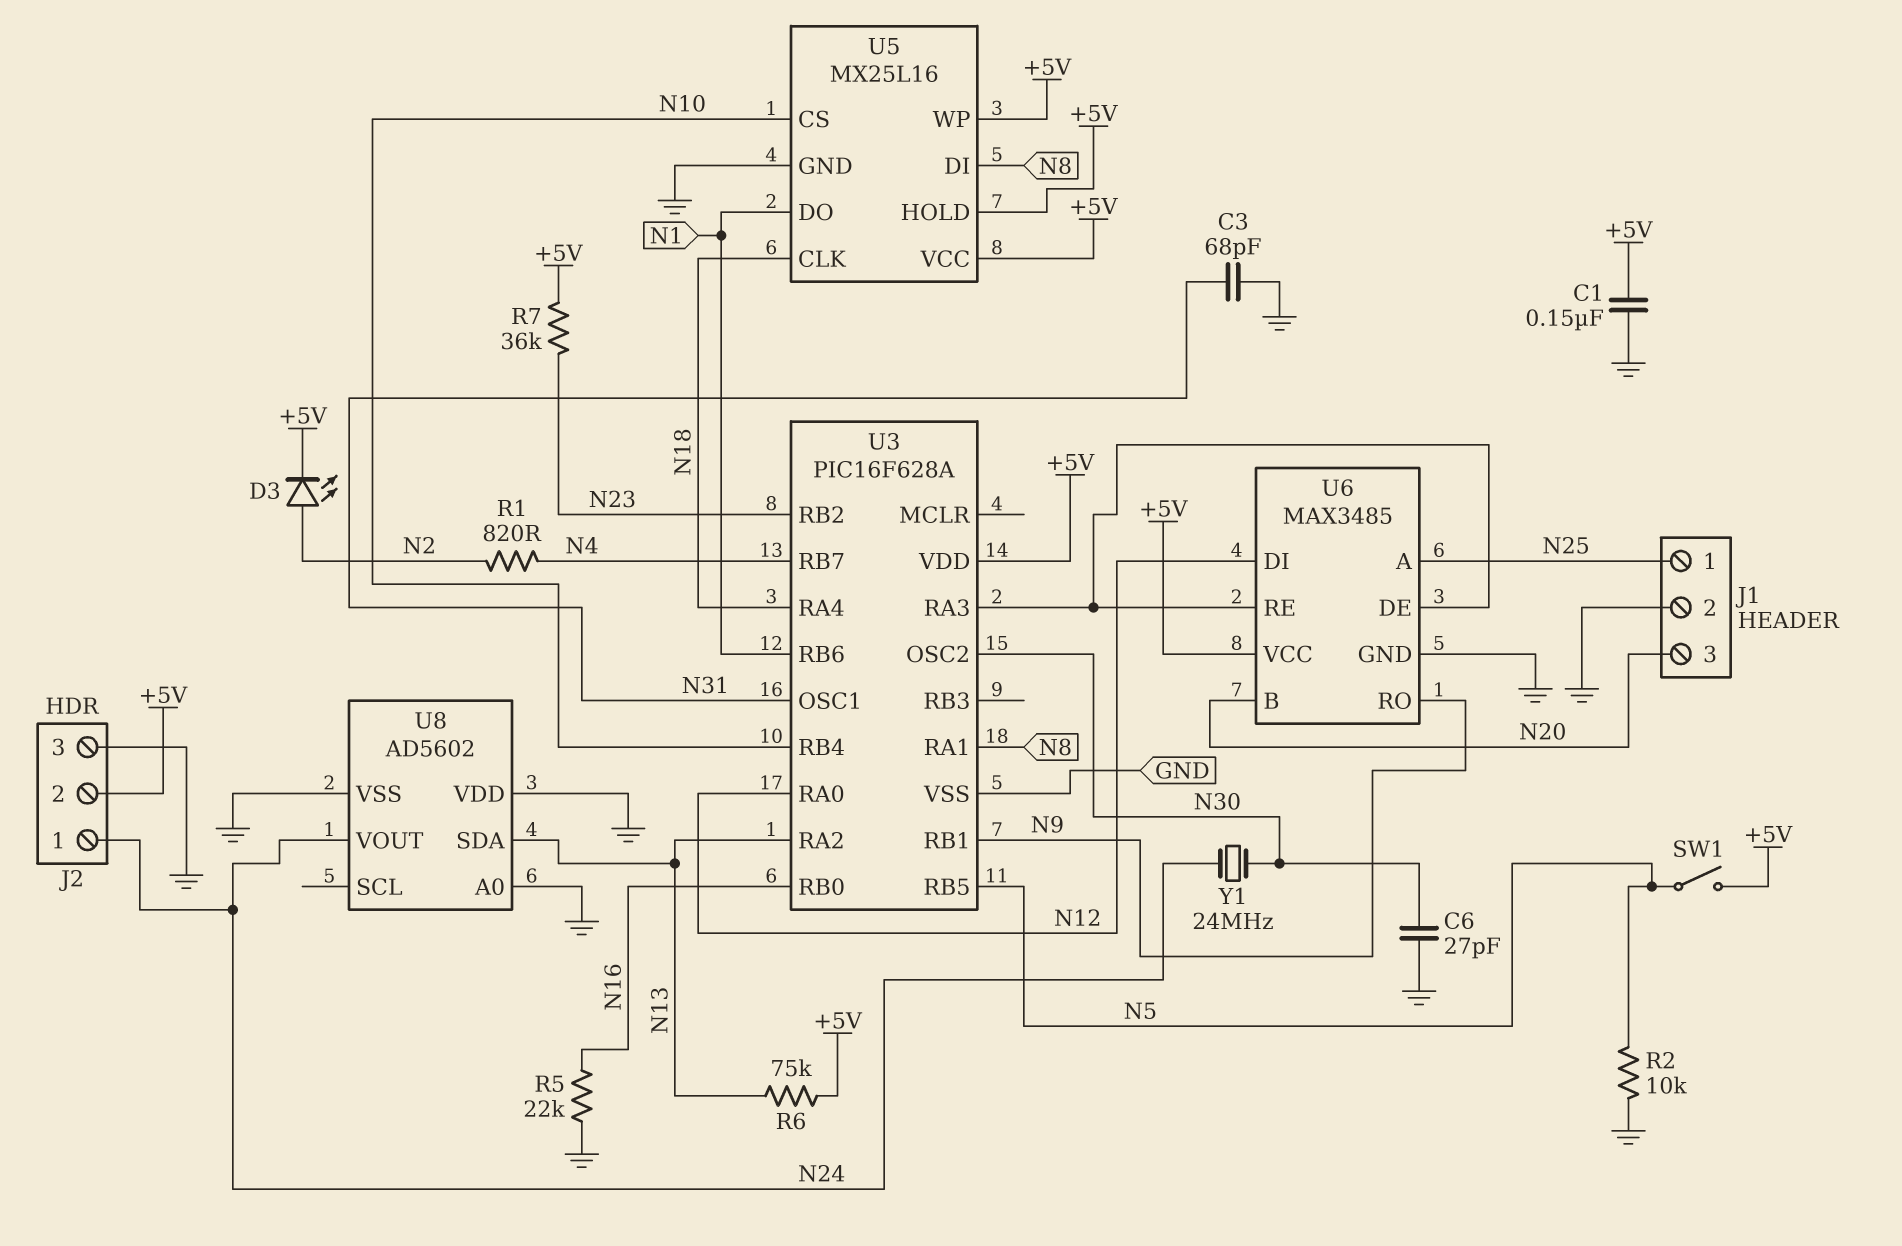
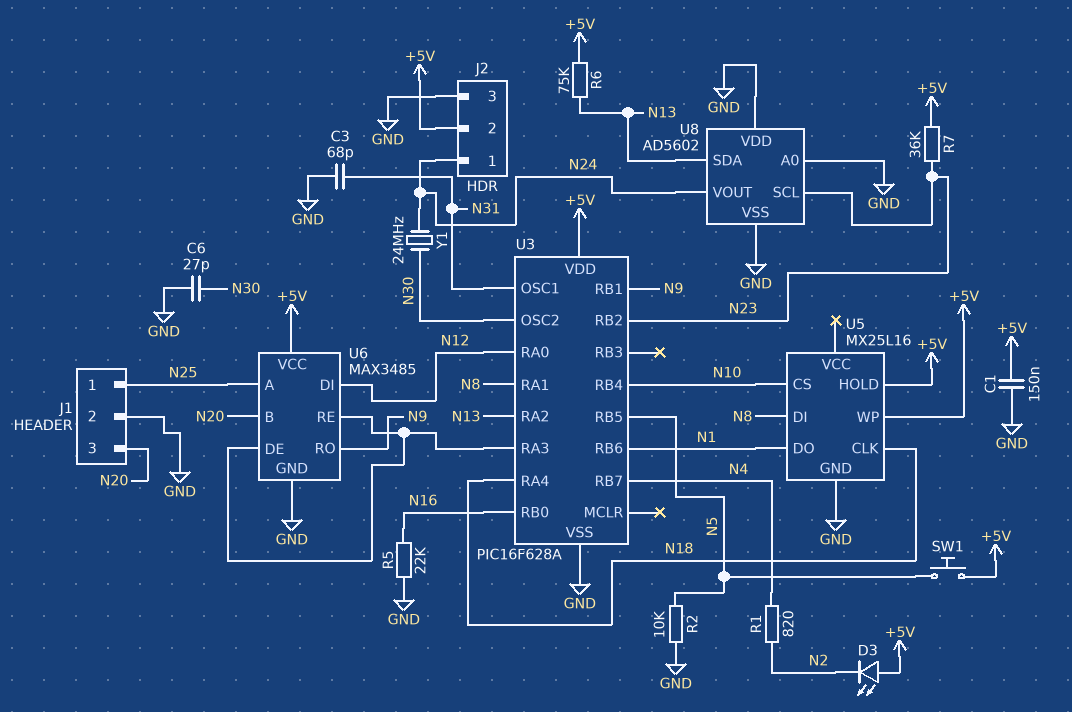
D3: LED (A N2, K +5V) -> LED (A +5V, K N2)
SW1: switch (+5V, N5) -> button (+5V, N5)
U5 pin VCC: +5V -> none
U8 pin SCL: none -> N23

